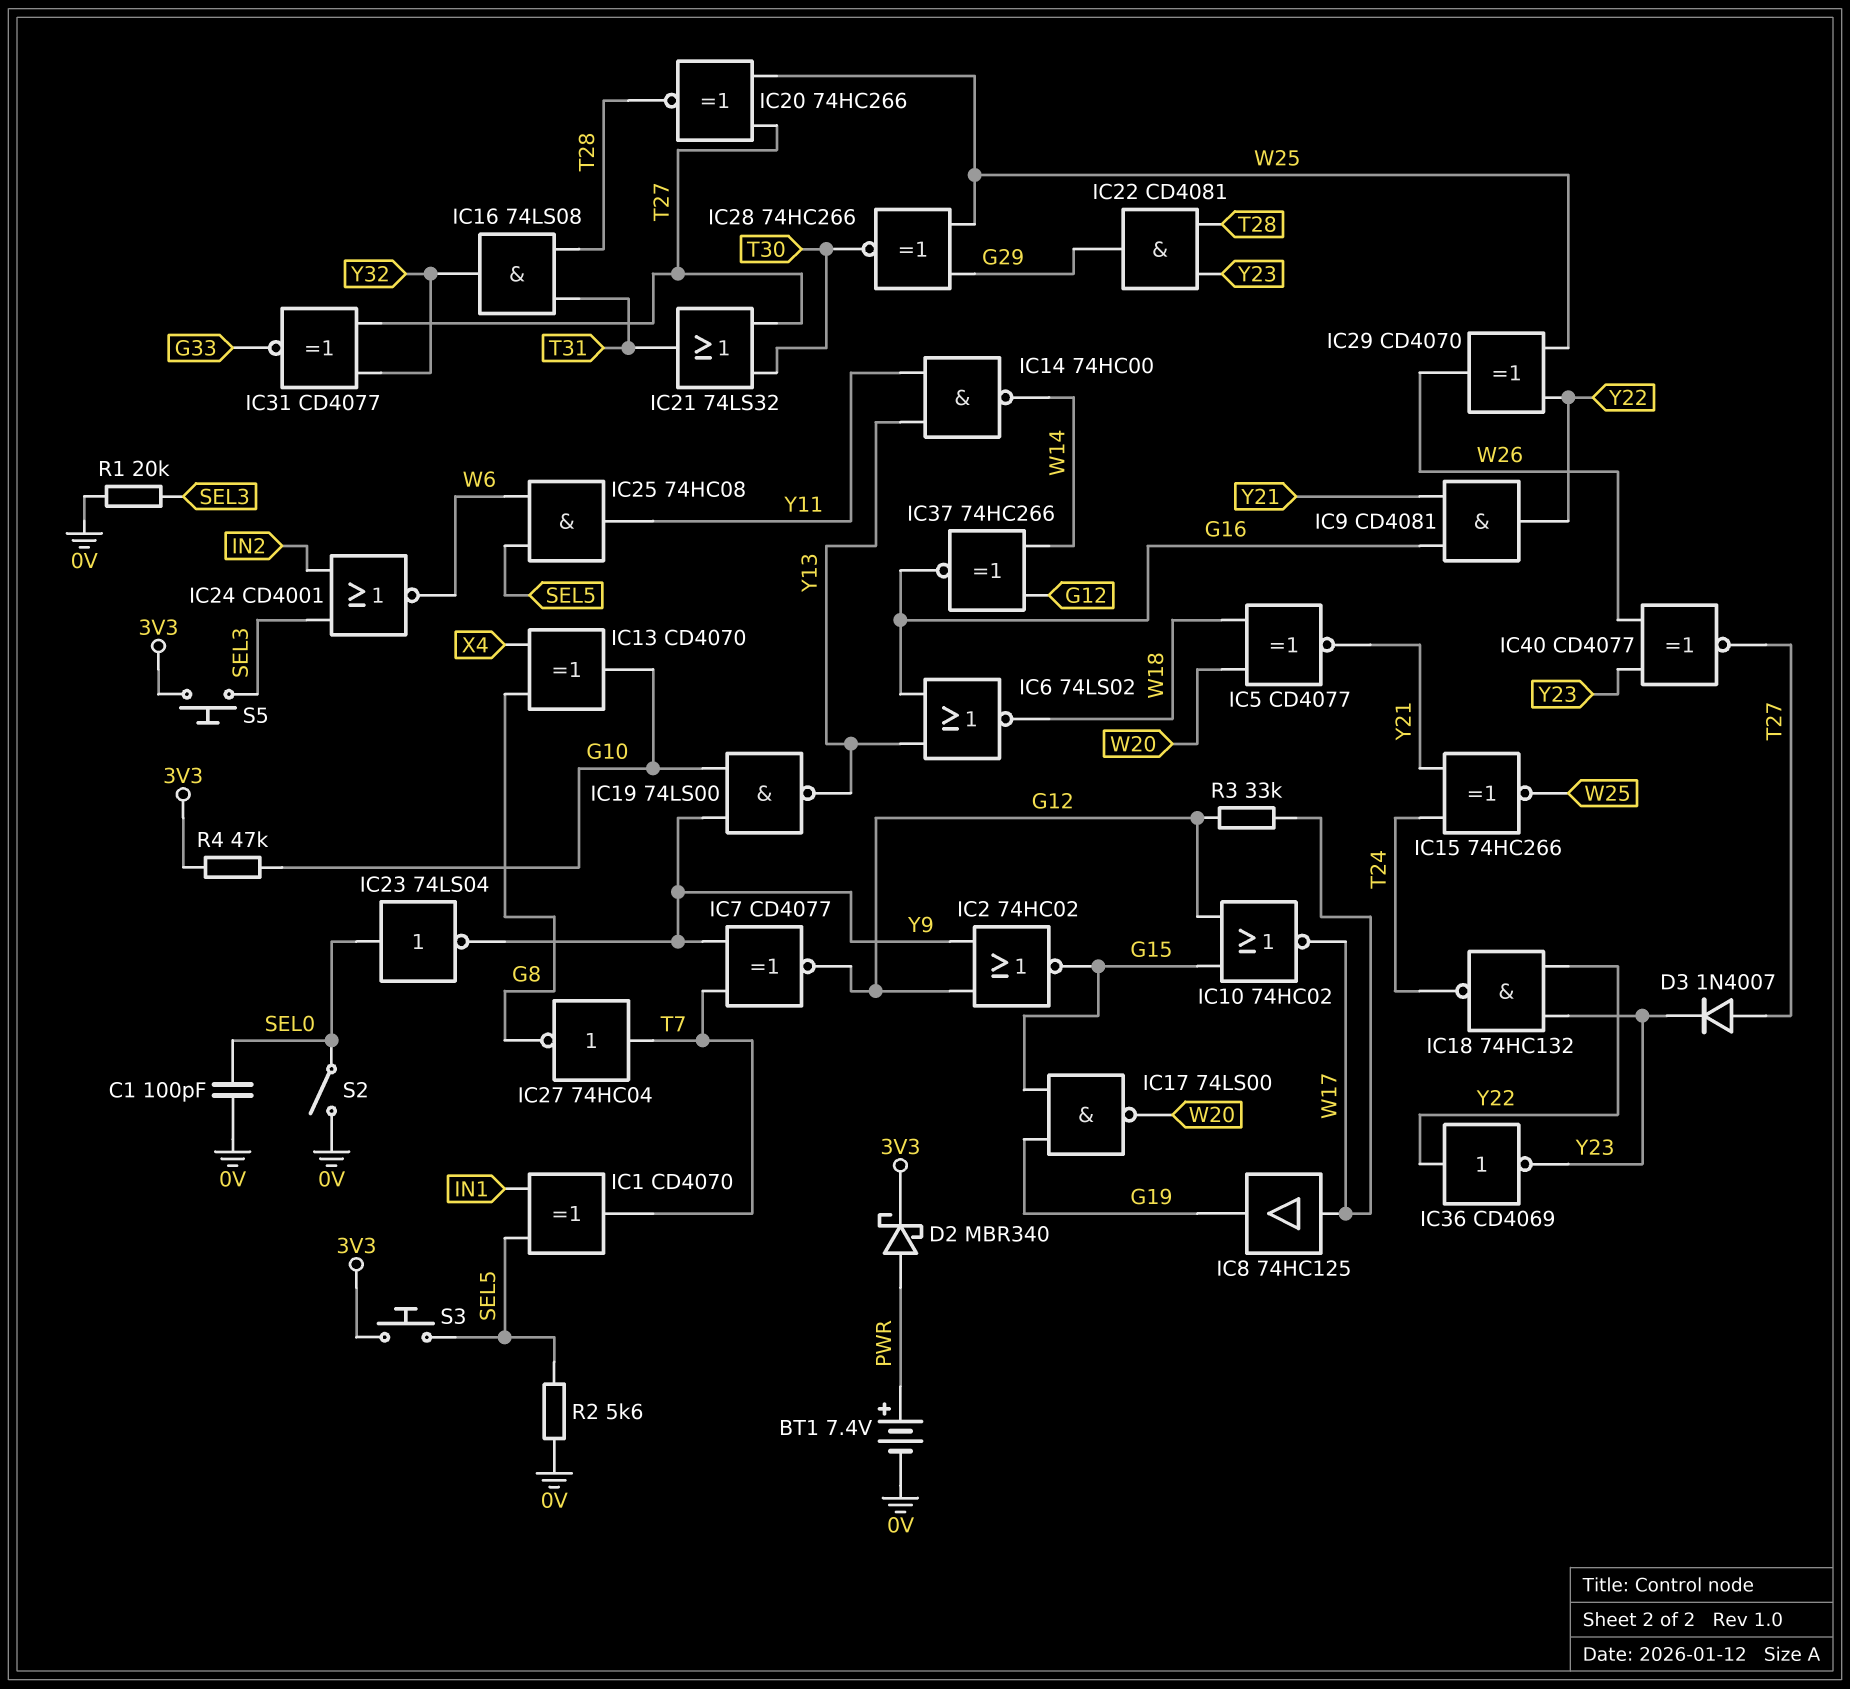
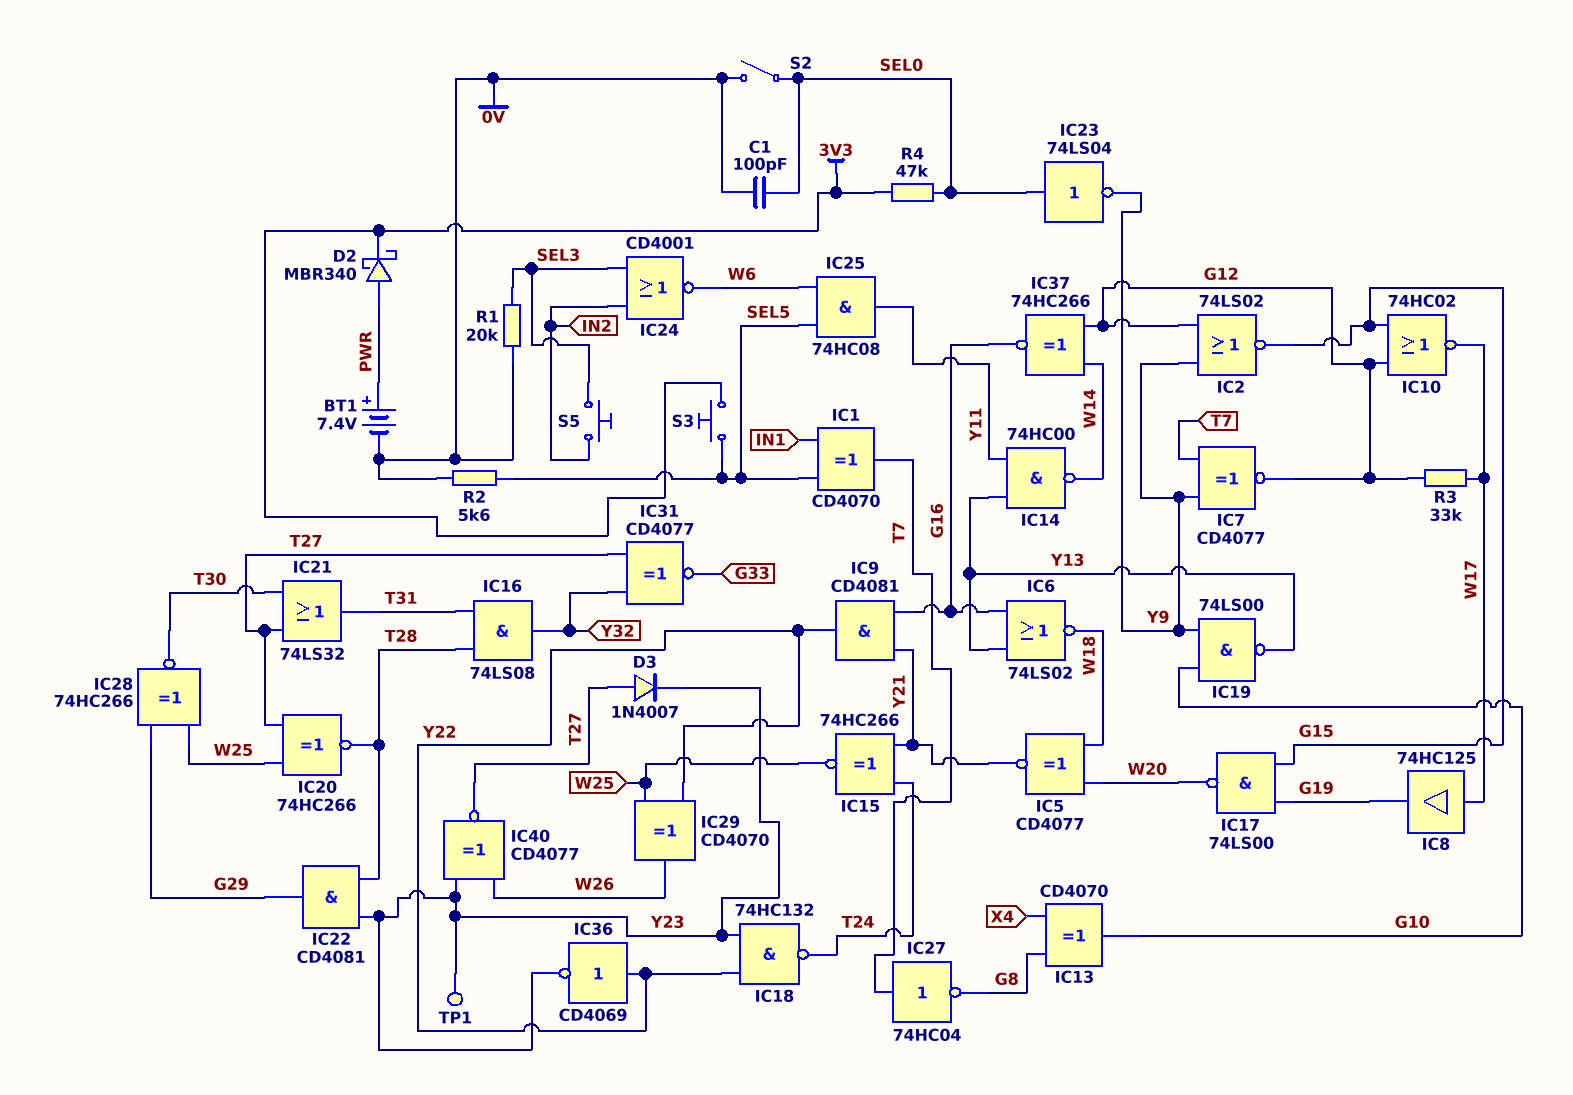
IC2: NOR 74HC02 (in G12, in Y9, out G15) -> NOR 74LS02 (in G12, in Y9, out G15)
R4: 47k (3V3, G10) -> 47k (3V3, SEL0)
S5: button (3V3, SEL3) -> button (IN2, SEL3)
TP1: none -> test point (Y23)

